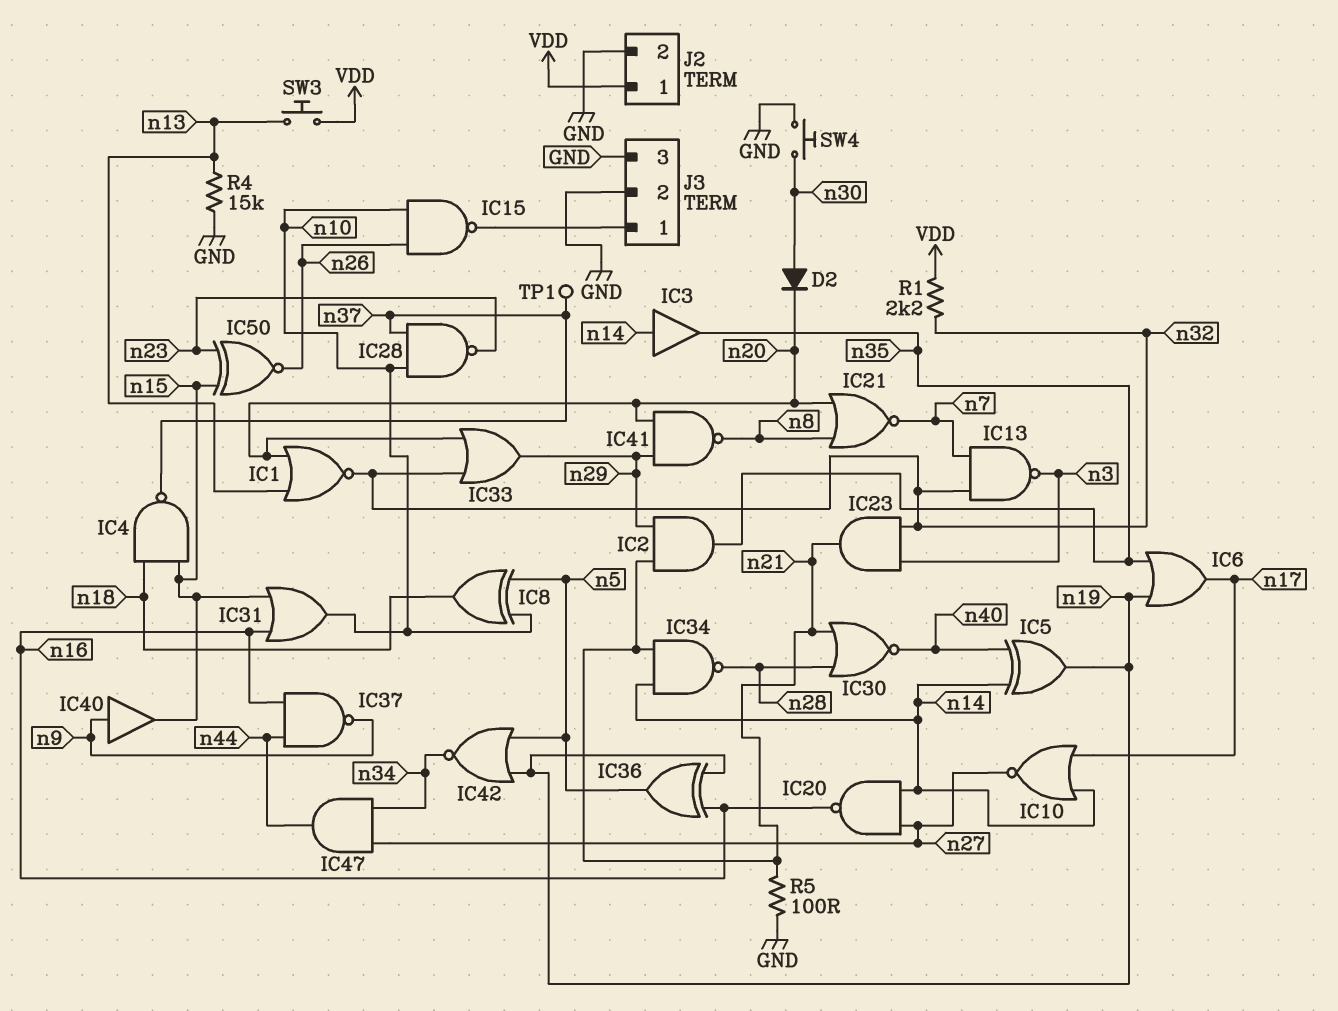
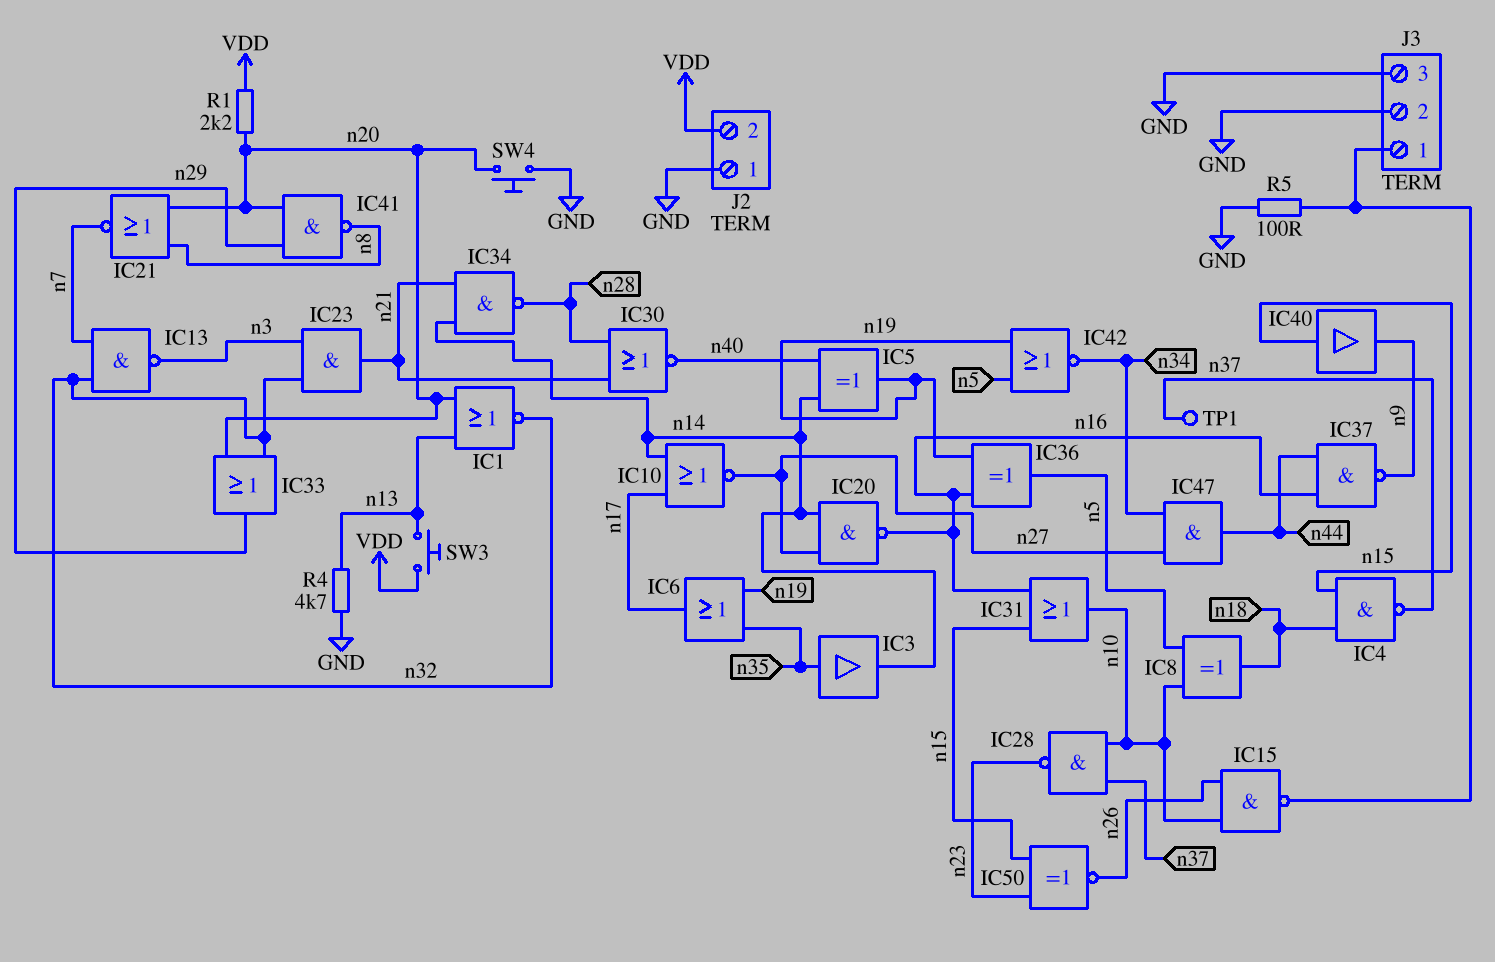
D2: diode (A n30, K n20) -> none
IC2: AND (in n21, in n29, out n35) -> none
IC3: buffer (in n14, out n35) -> buffer (in n35, out n14)
IC40: buffer (in n9, out n15) -> buffer (in n15, out n9)
J2 pin 1: VDD -> GND
J2 pin 2: GND -> VDD
R1: 2.2k (VDD, n32) -> 2.2k (VDD, n20)
R4: 15k (GND, n13) -> 4.7k (GND, n13)
R5: 100 (GND, n21) -> 100 (GND, J3/1)
SW4: button (GND, n30) -> button (GND, n20)

